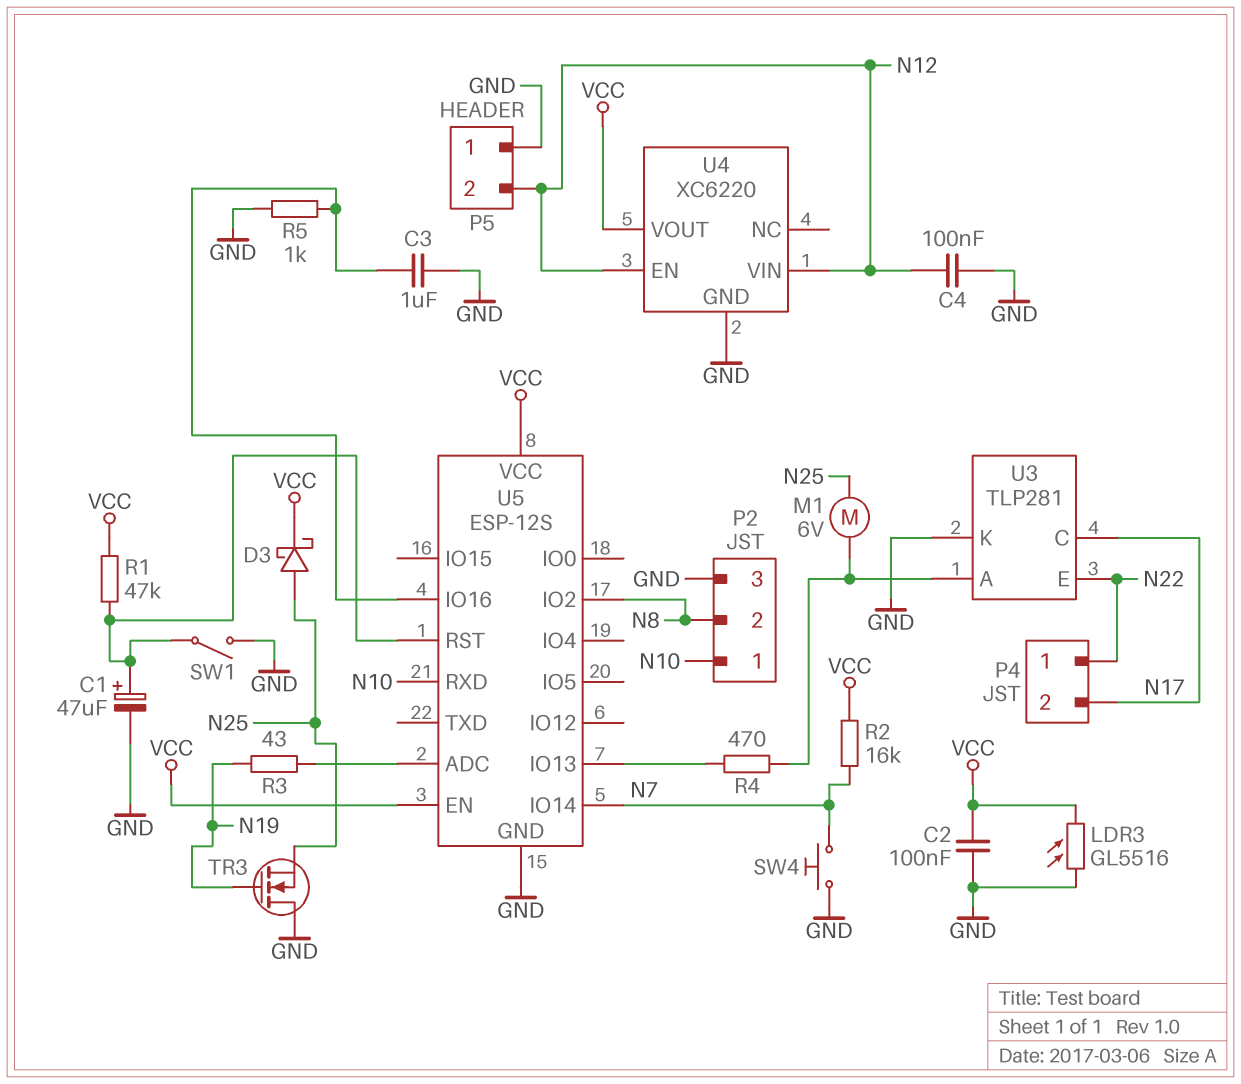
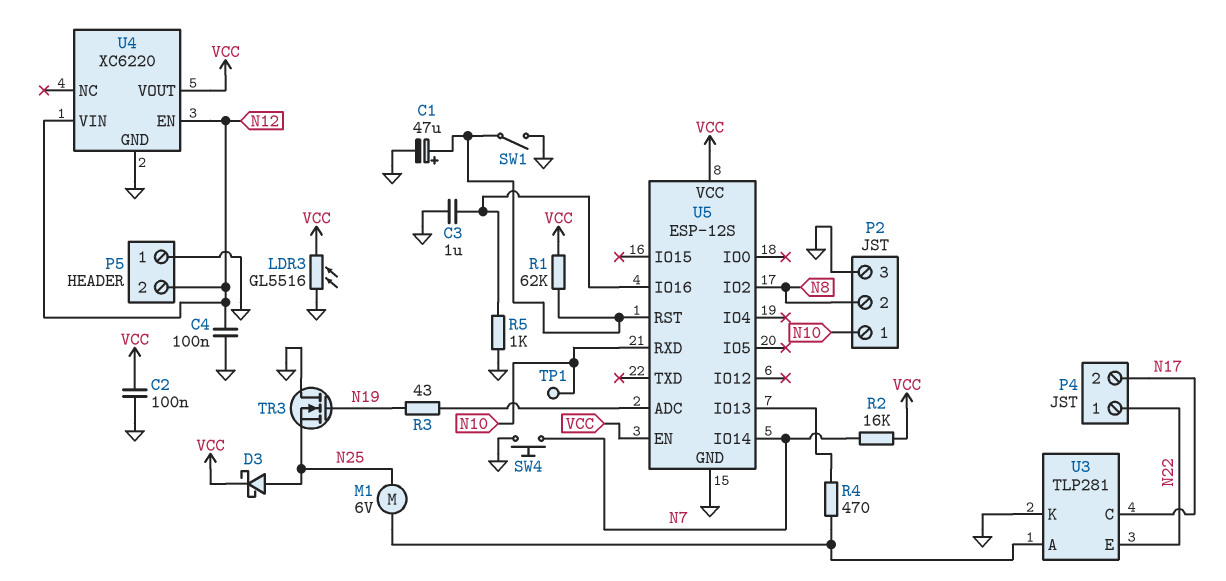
R1: 47k (U5/RST, VCC) -> 62k (U5/RST, VCC)
TP1: none -> test point (N10)

